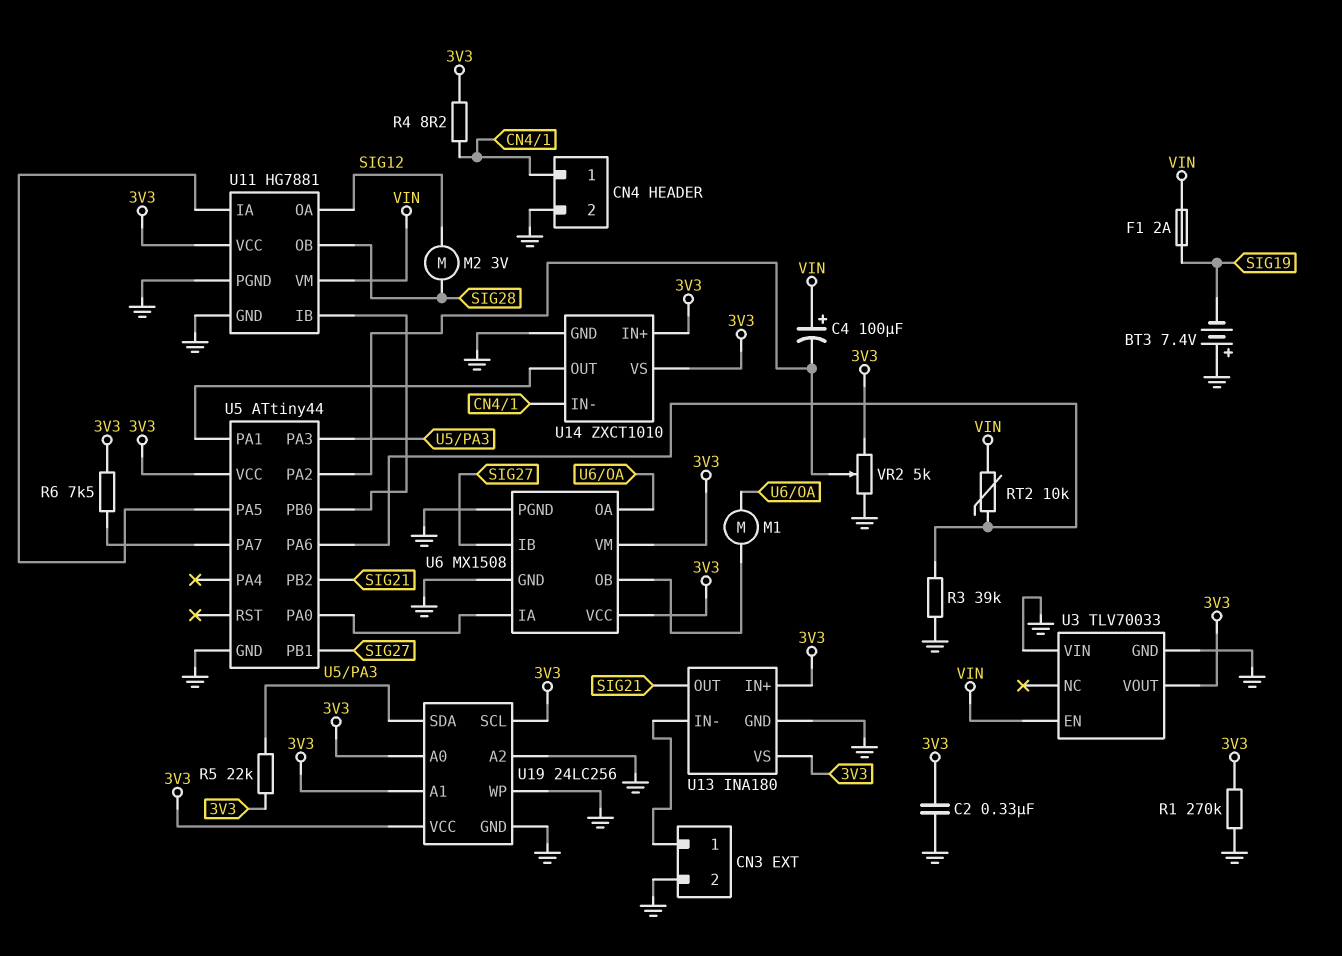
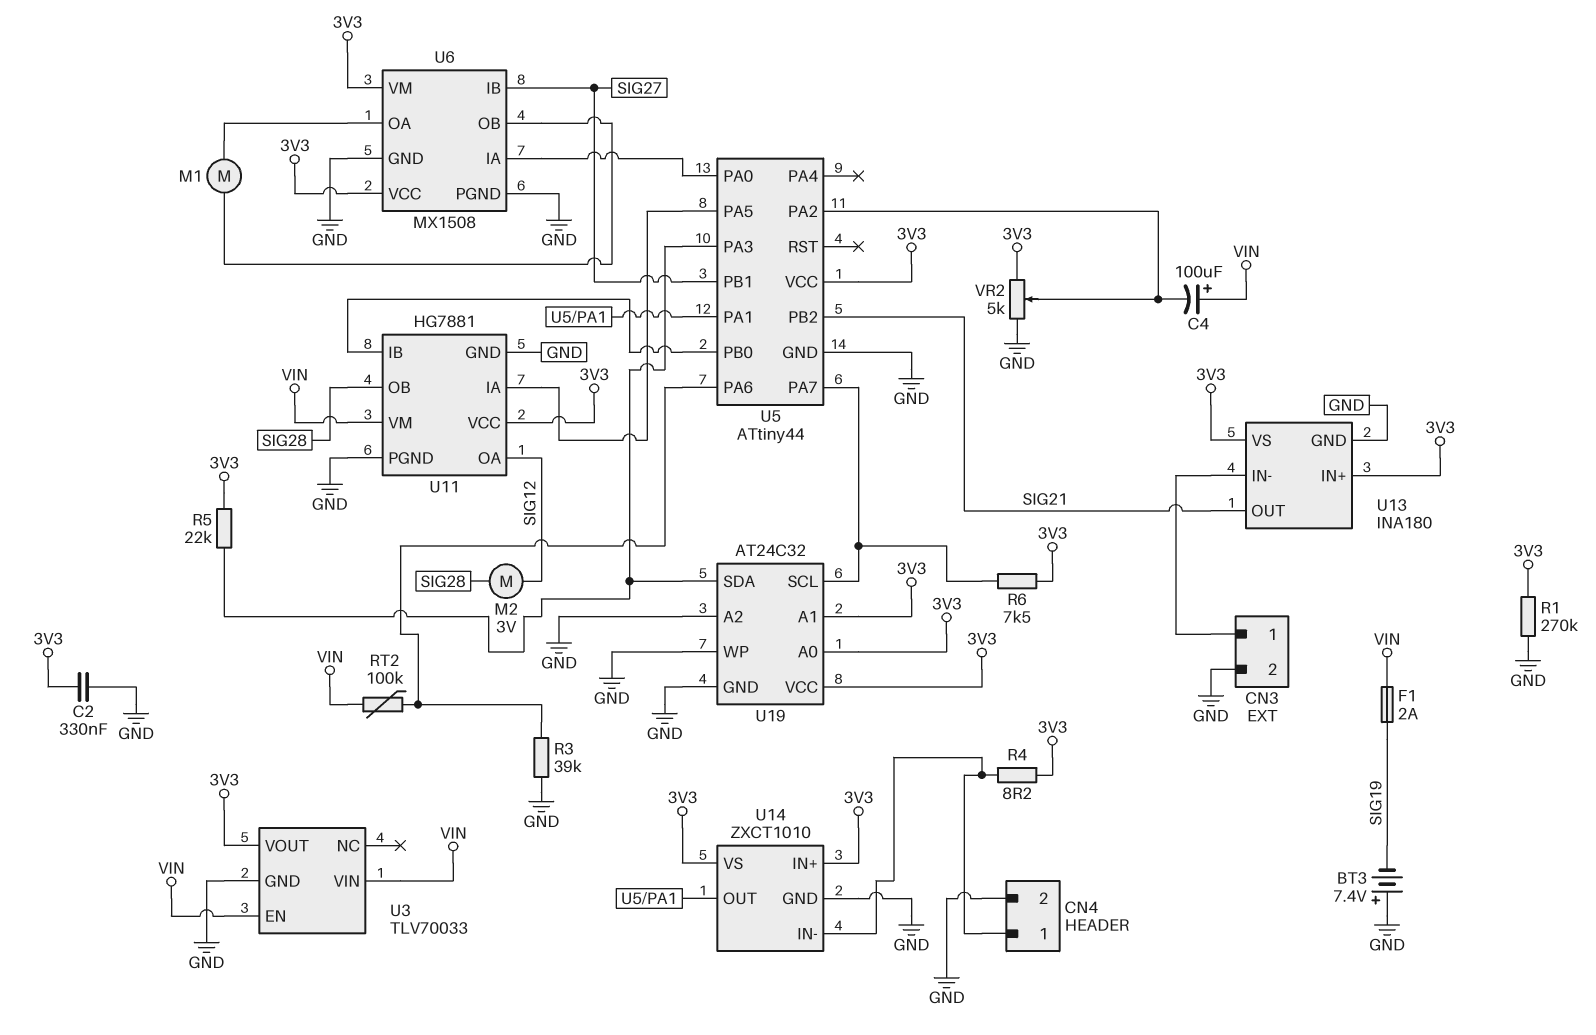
RT2: 10k (U5/PA6, VIN) -> 100k (U5/PA6, VIN)
U3 pin VIN: GND -> VIN
U19: 24LC256 -> AT24C32
U19 pin SCL: 3V3 -> U5/PA7

